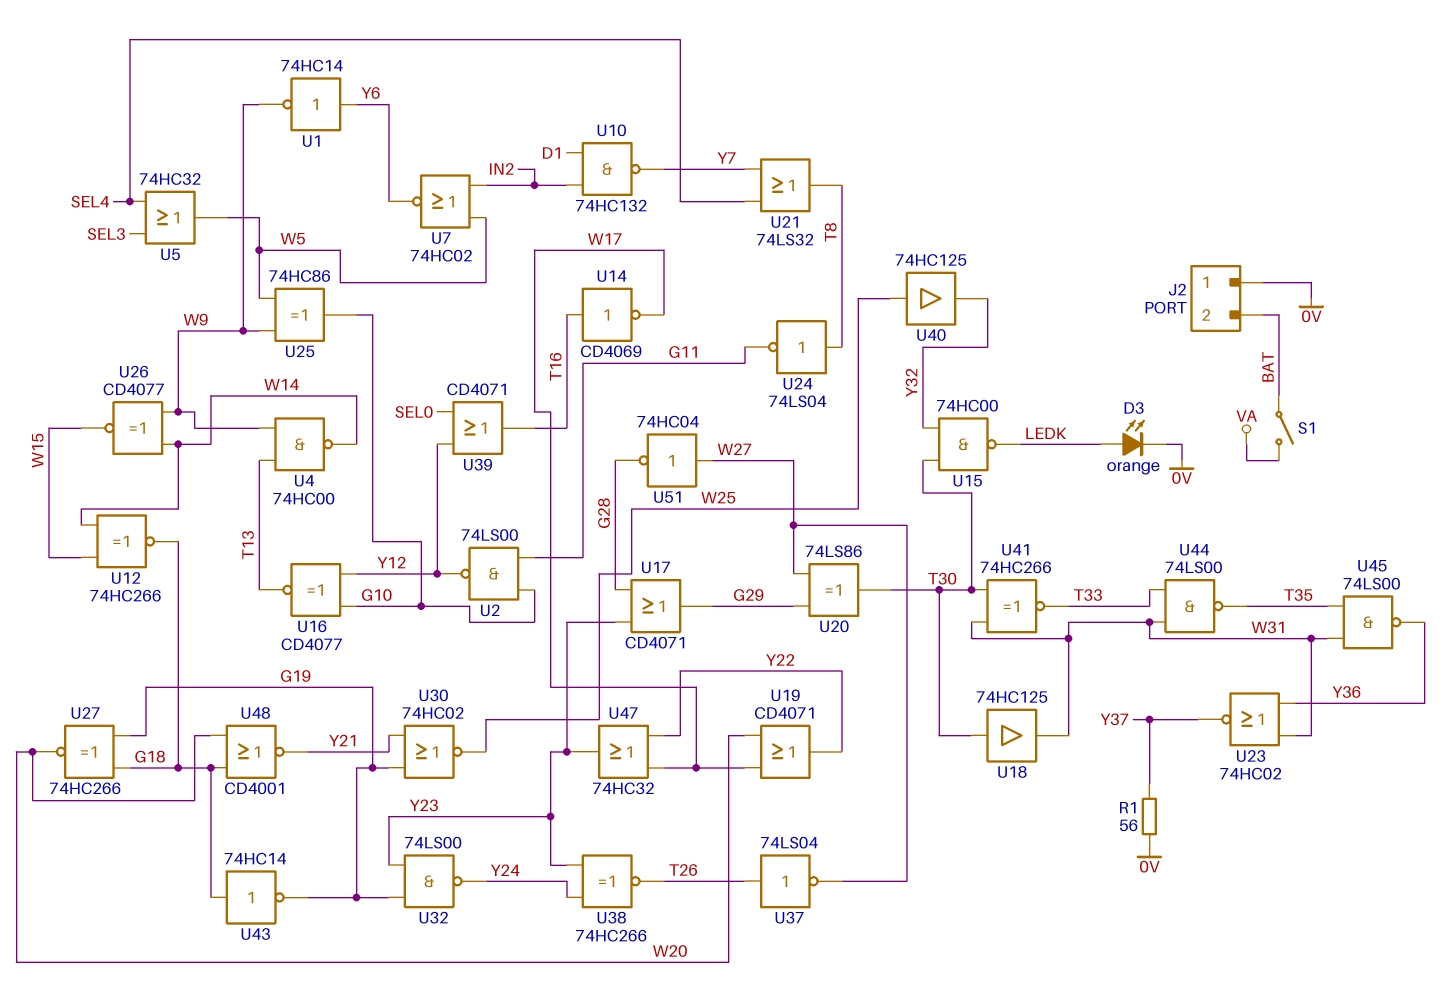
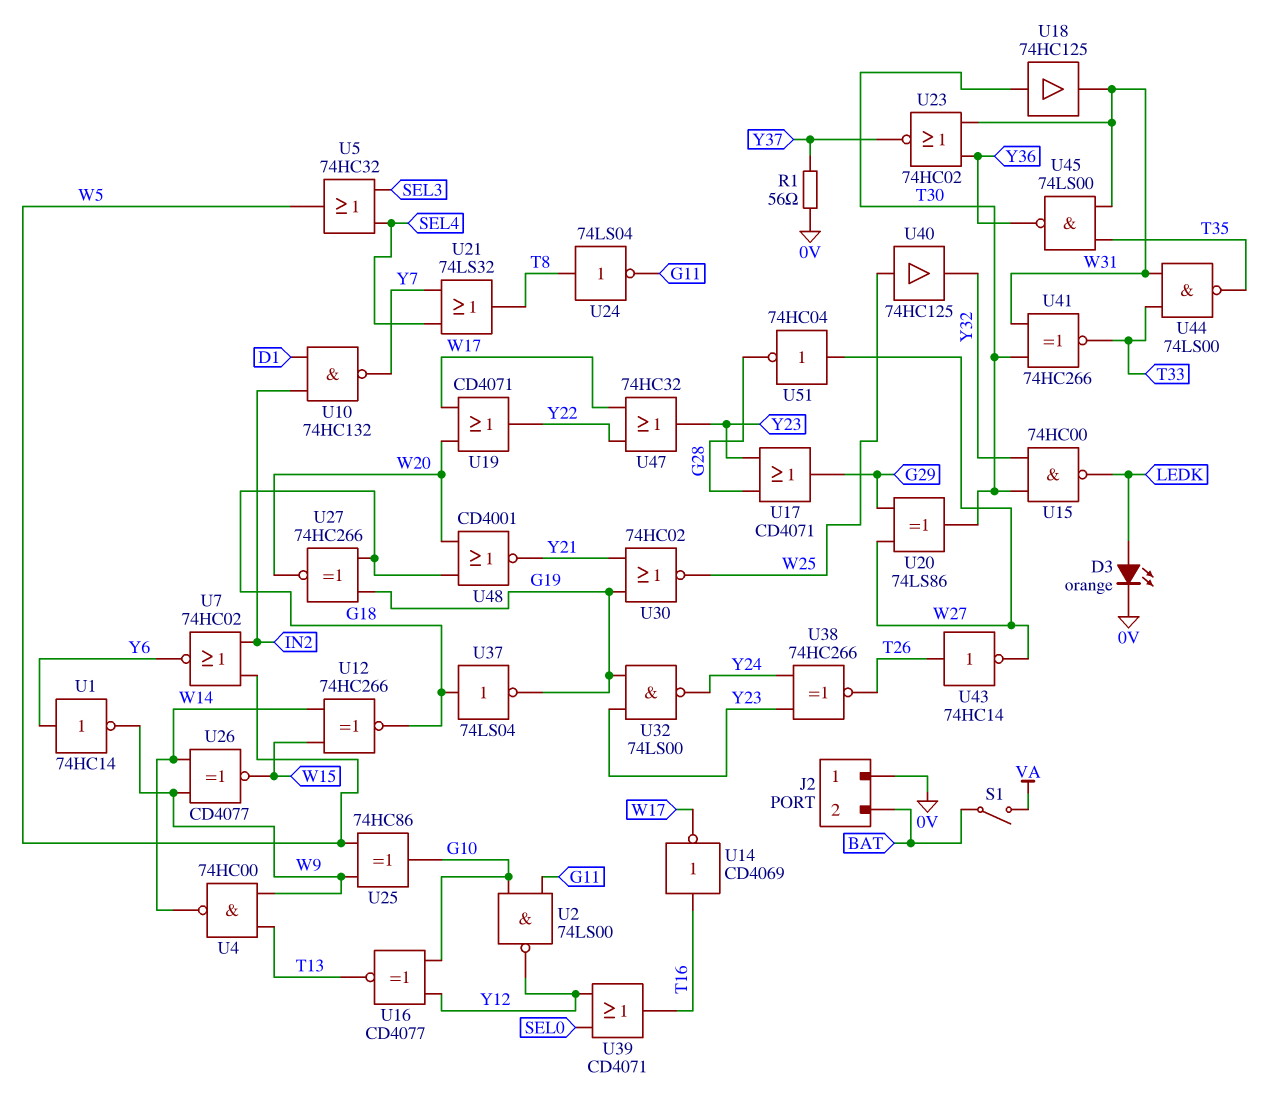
U37: NOT 74LS04 (in T26, out W27) -> NOT 74LS04 (in G18, out G19)
U43: NOT 74HC14 (in G18, out G19) -> NOT 74HC14 (in T26, out W27)

